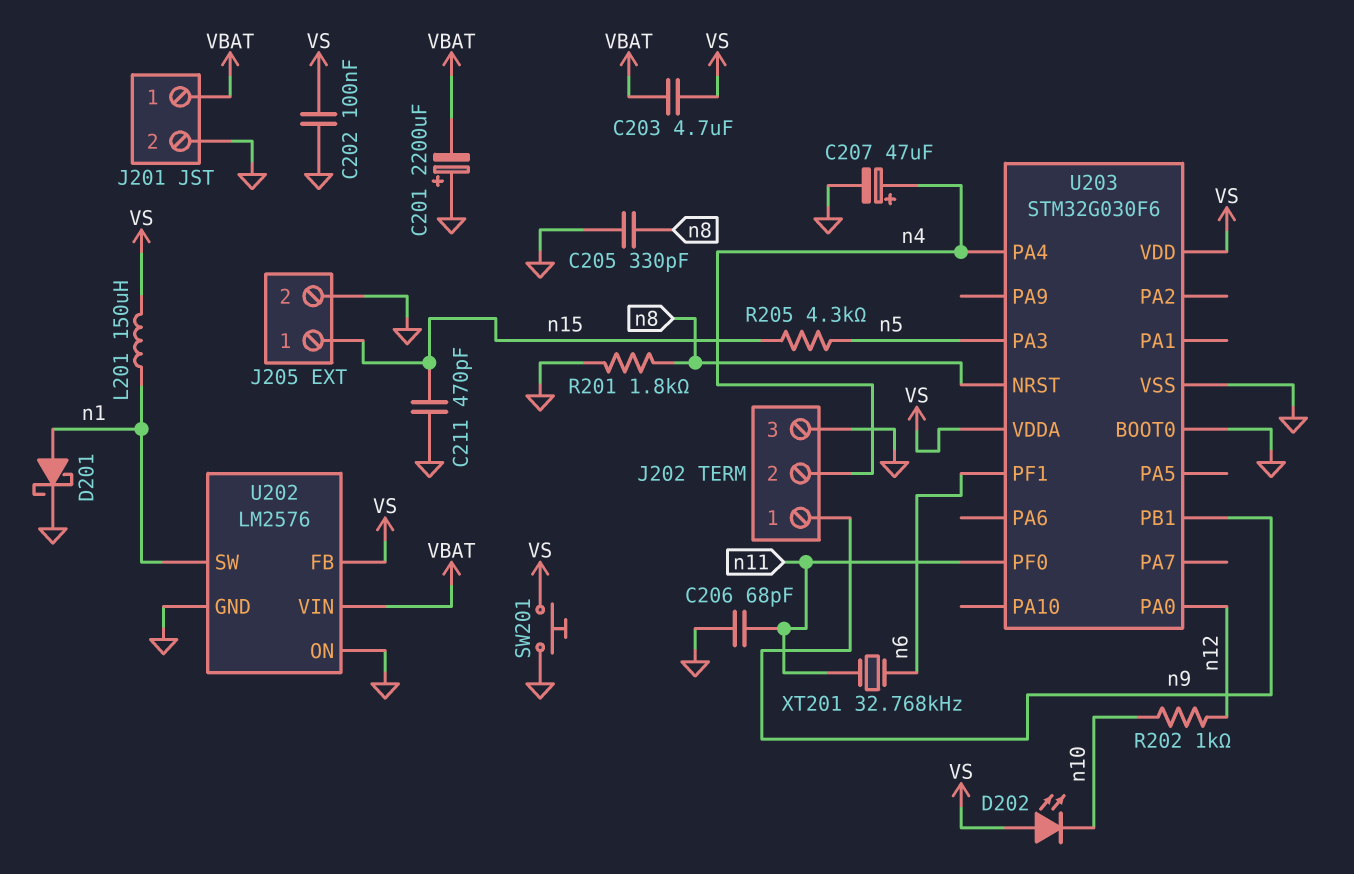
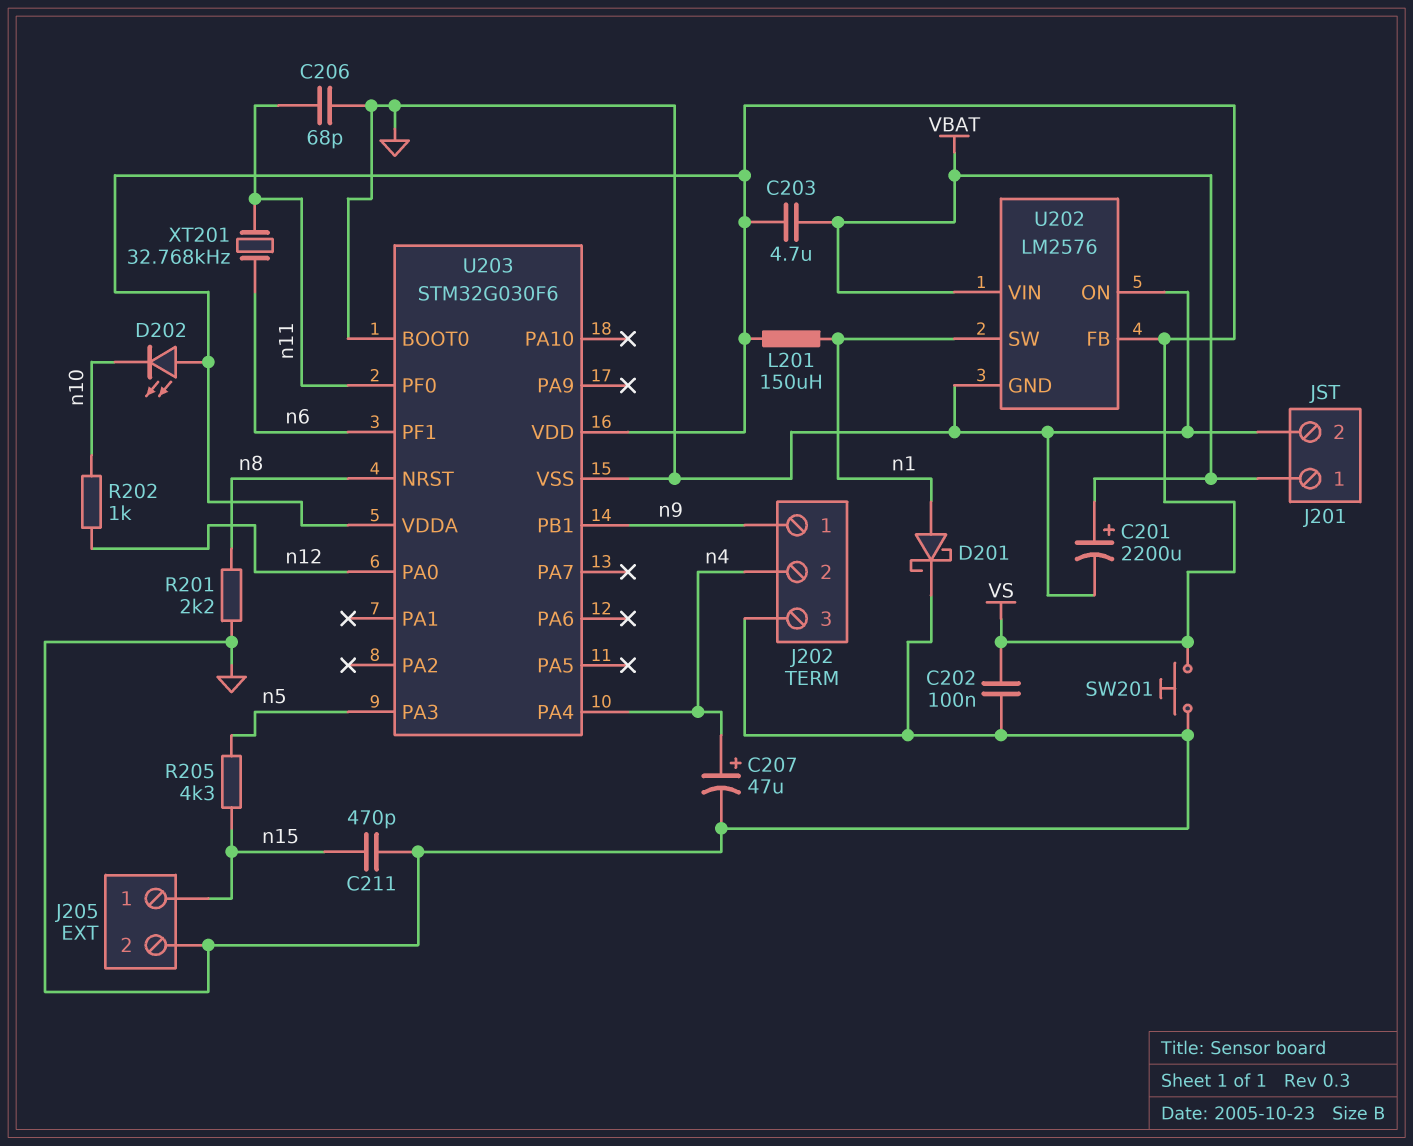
C201: 2200uF (plus GND, minus VBAT) -> 2200uF (plus VBAT, minus GND)
C205: 330pF (GND, n8) -> none
R201: 1.8k (GND, n8) -> 2.2k (GND, n8)

